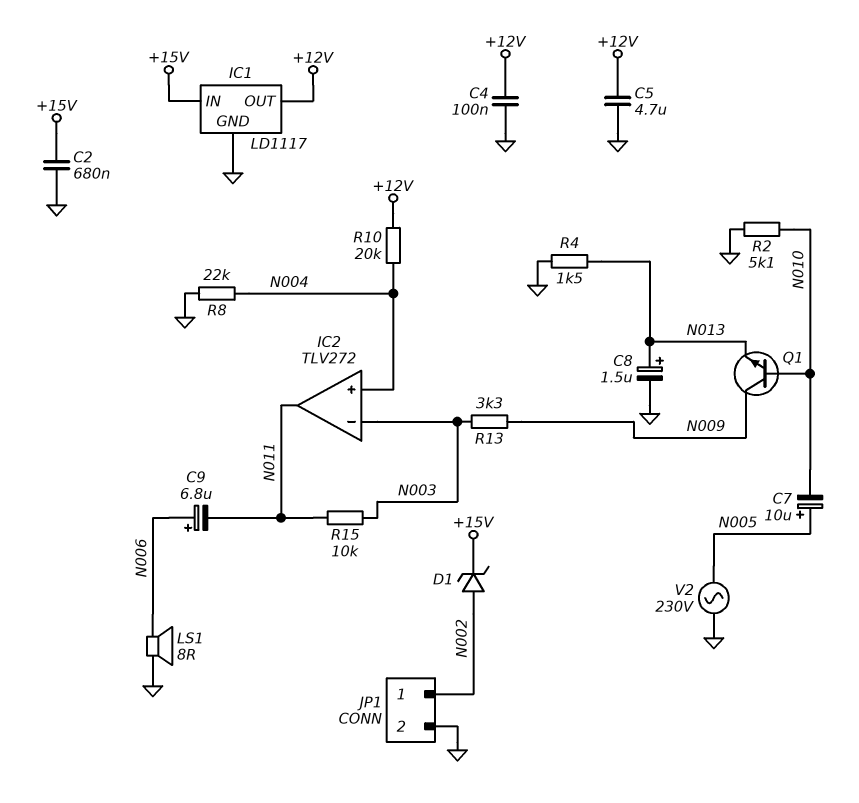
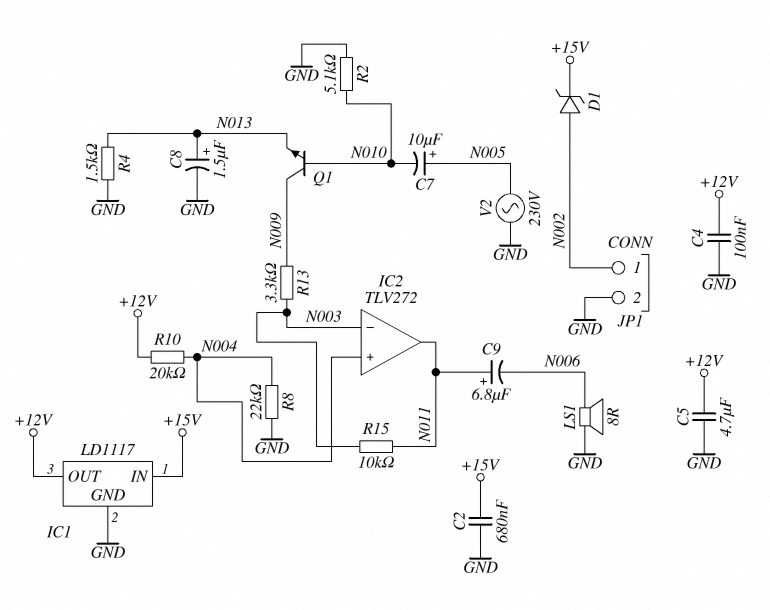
C9: 6.8uF (plus N006, minus N011) -> 6.8uF (plus N011, minus N006)

